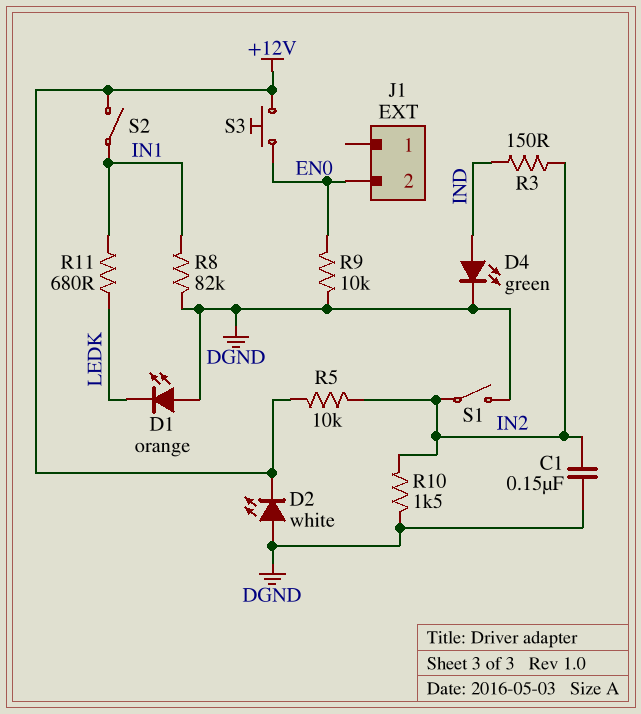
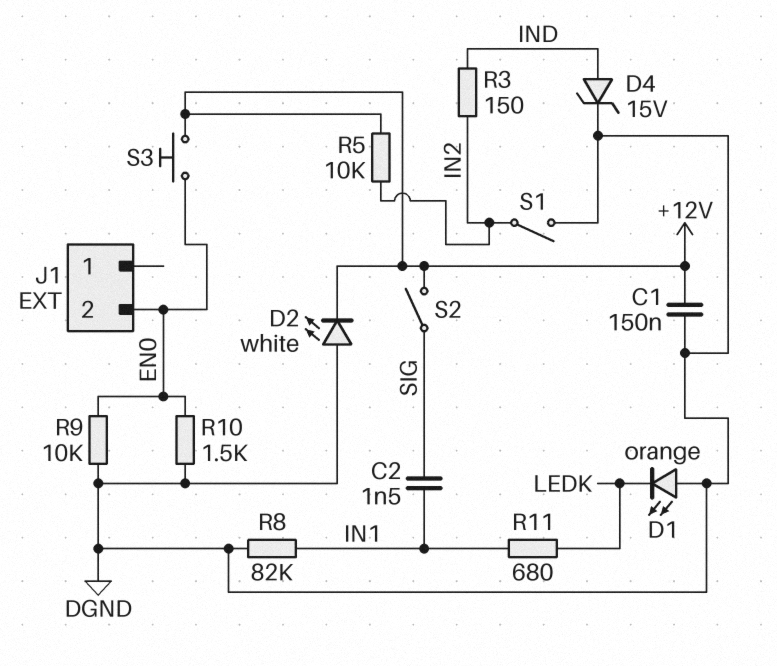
C1: 150nF (DGND, IN2) -> 150nF (+12V, DGND)
C2: none -> 1.5nF (IN1, SIG)
D4: LED green (A IND, K DGND) -> zener 15V (A IND, K DGND)
R10: 1.5k (DGND, IN2) -> 1.5k (DGND, EN0)
S2: switch (+12V, IN1) -> switch (+12V, SIG)

